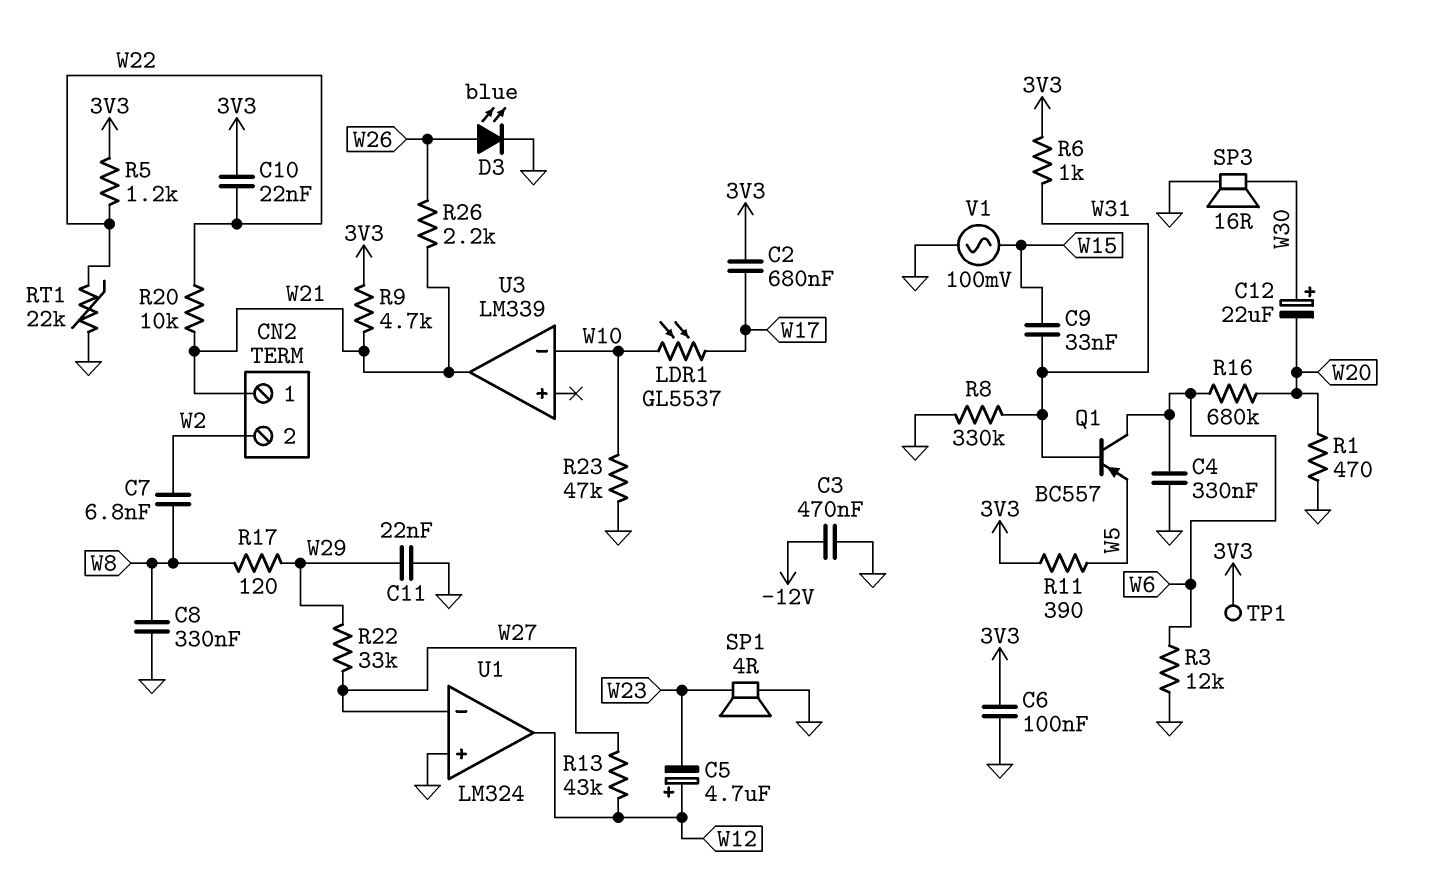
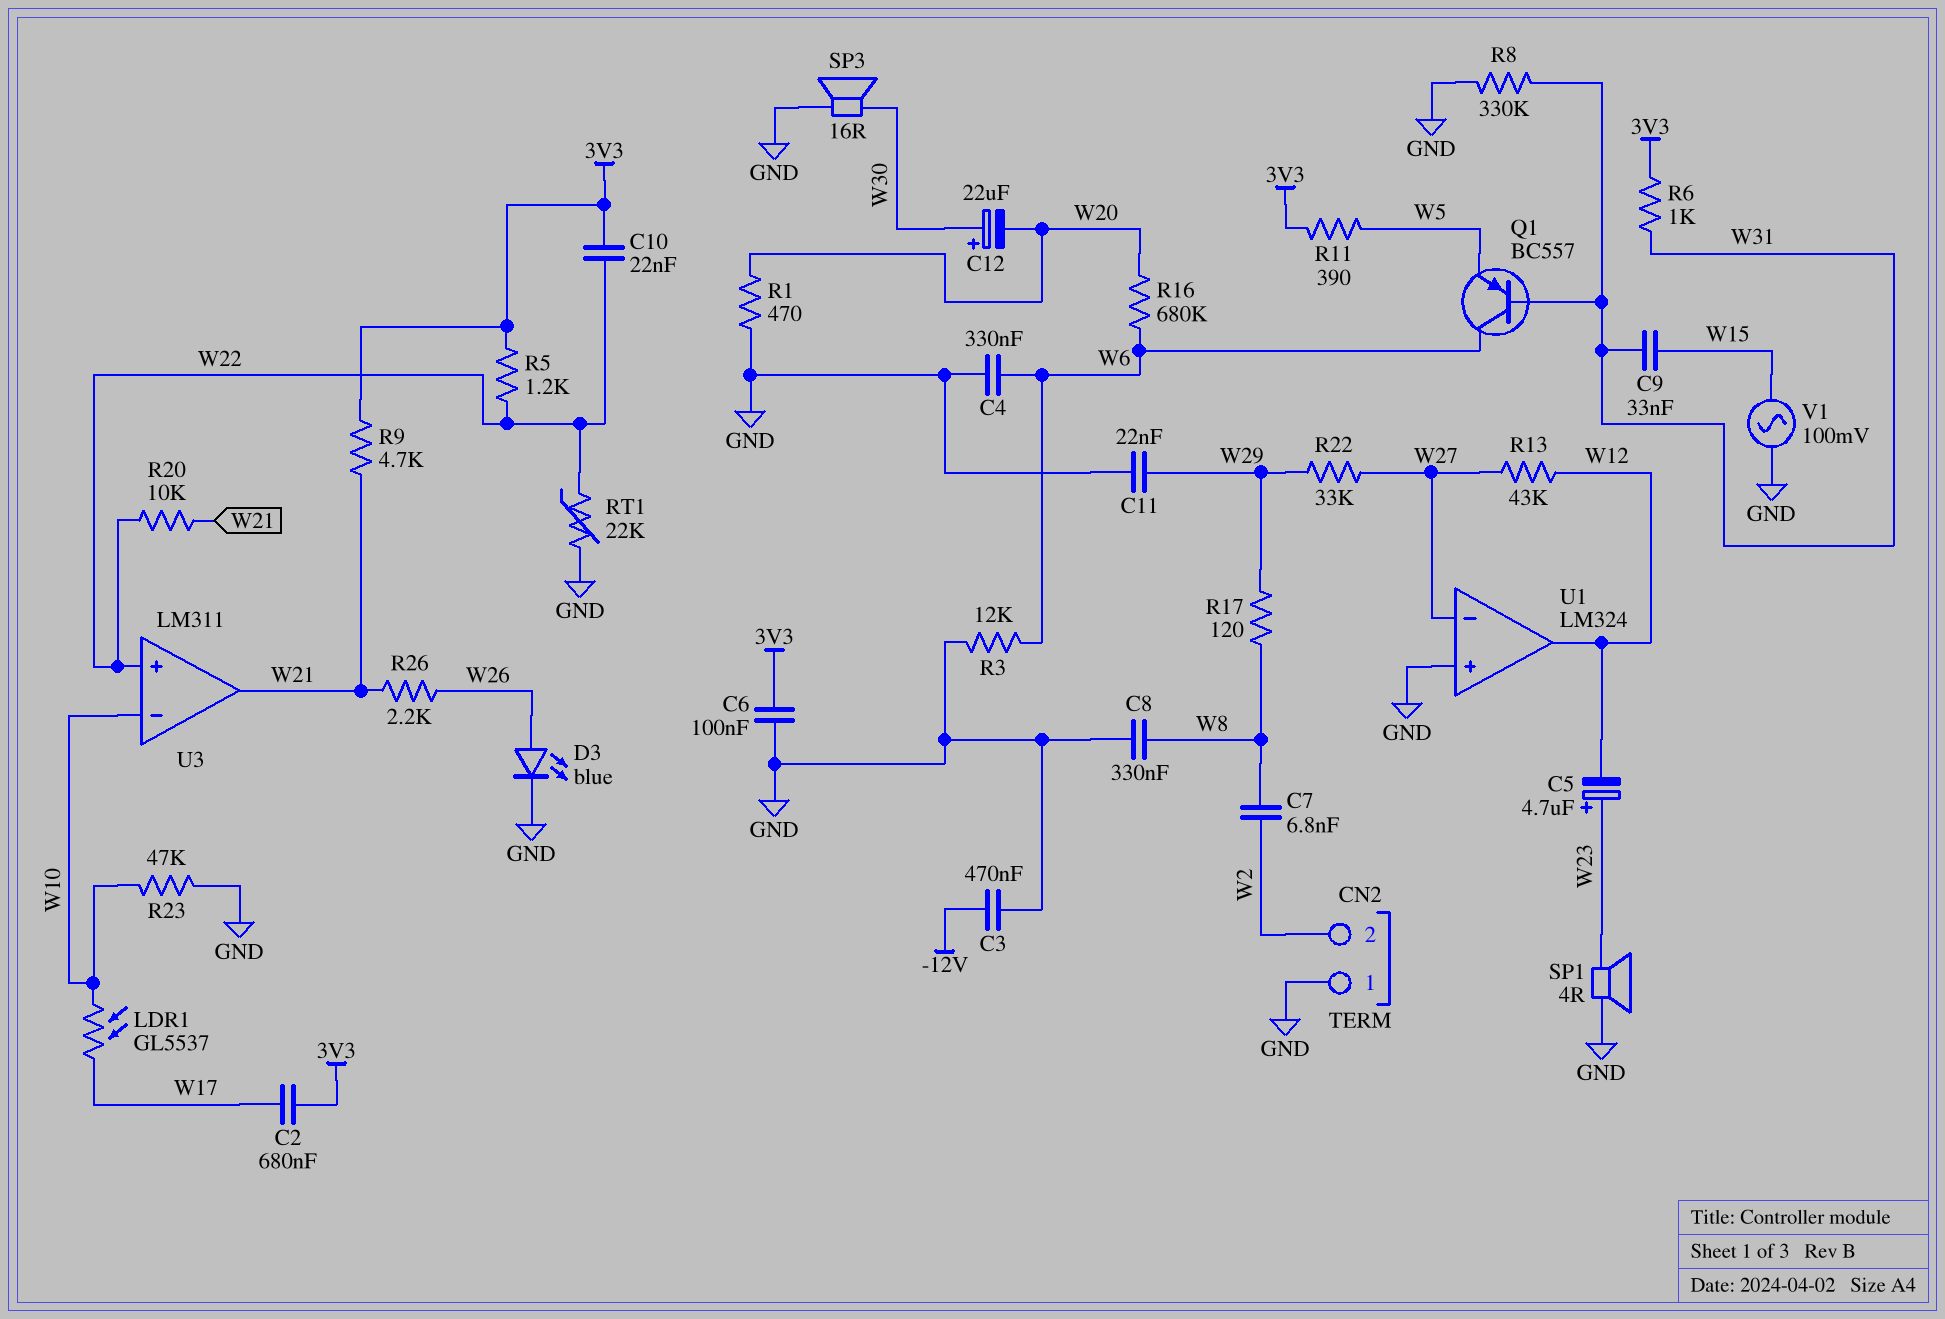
C5: 4.7uF (plus W12, minus W23) -> 4.7uF (plus W23, minus W12)
CN2 pin 1: W21 -> GND
TP1: test point (3V3) -> none
U3: LM339 -> LM311
U3 pin in+: none -> W22

